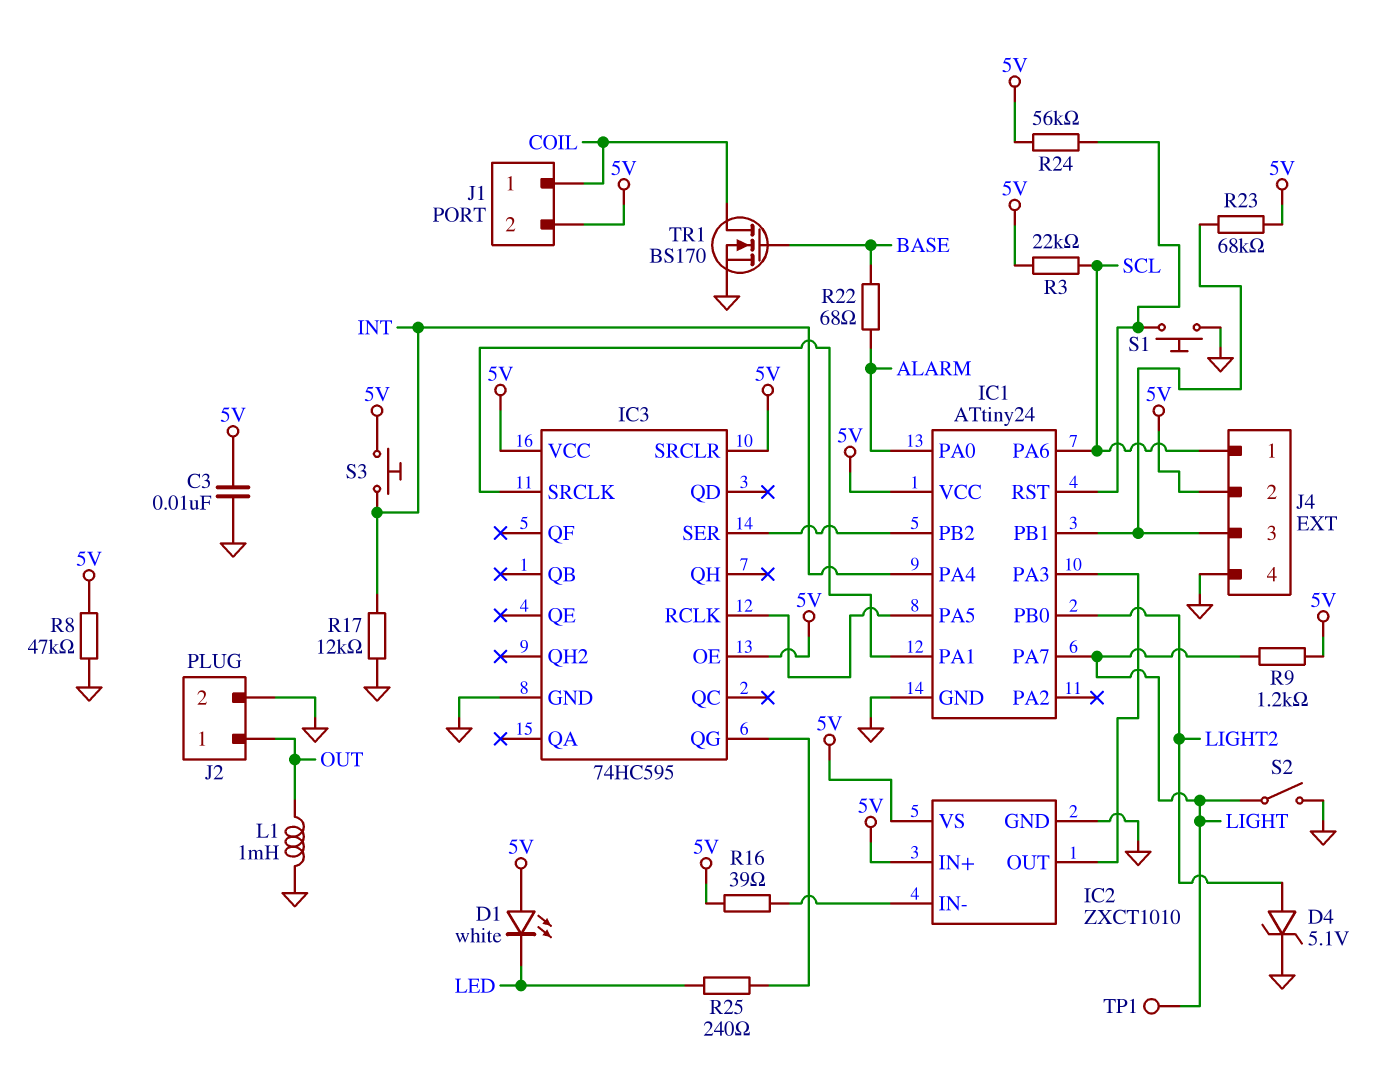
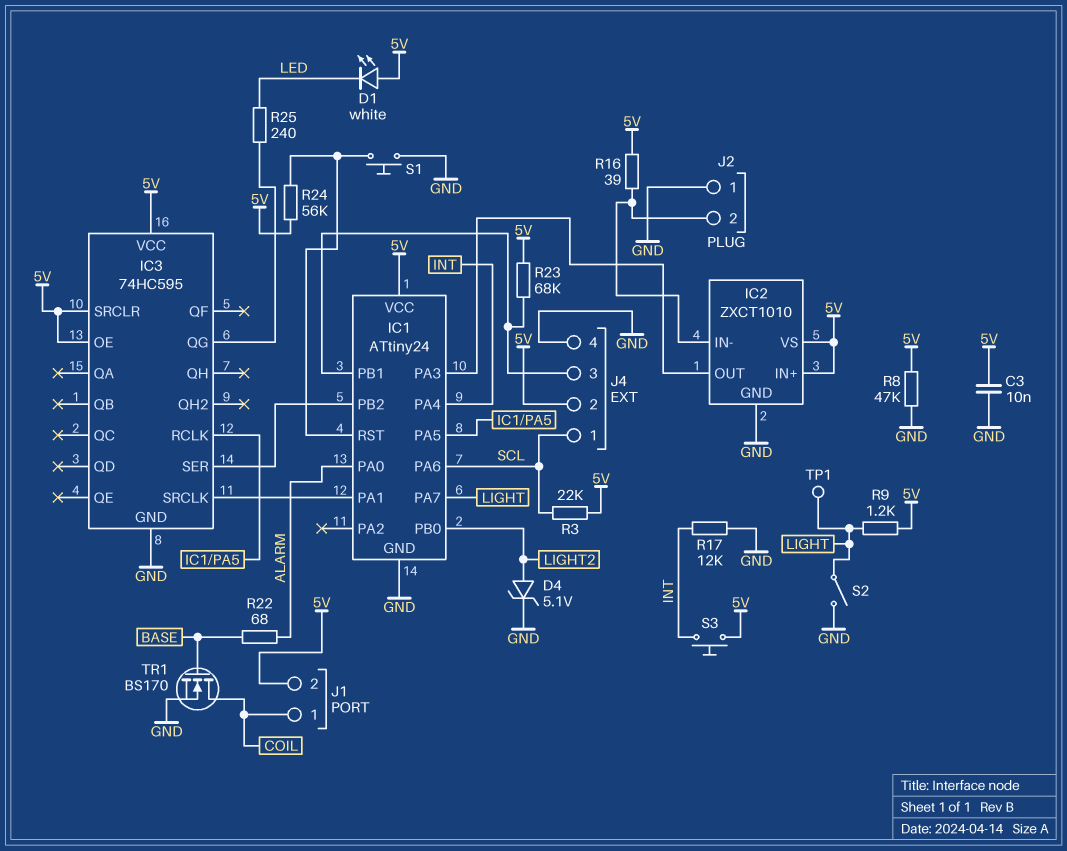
J2 pin 1: OUT -> GND
J2 pin 2: GND -> IC2/IN-
L1: 1mH (GND, OUT) -> none

